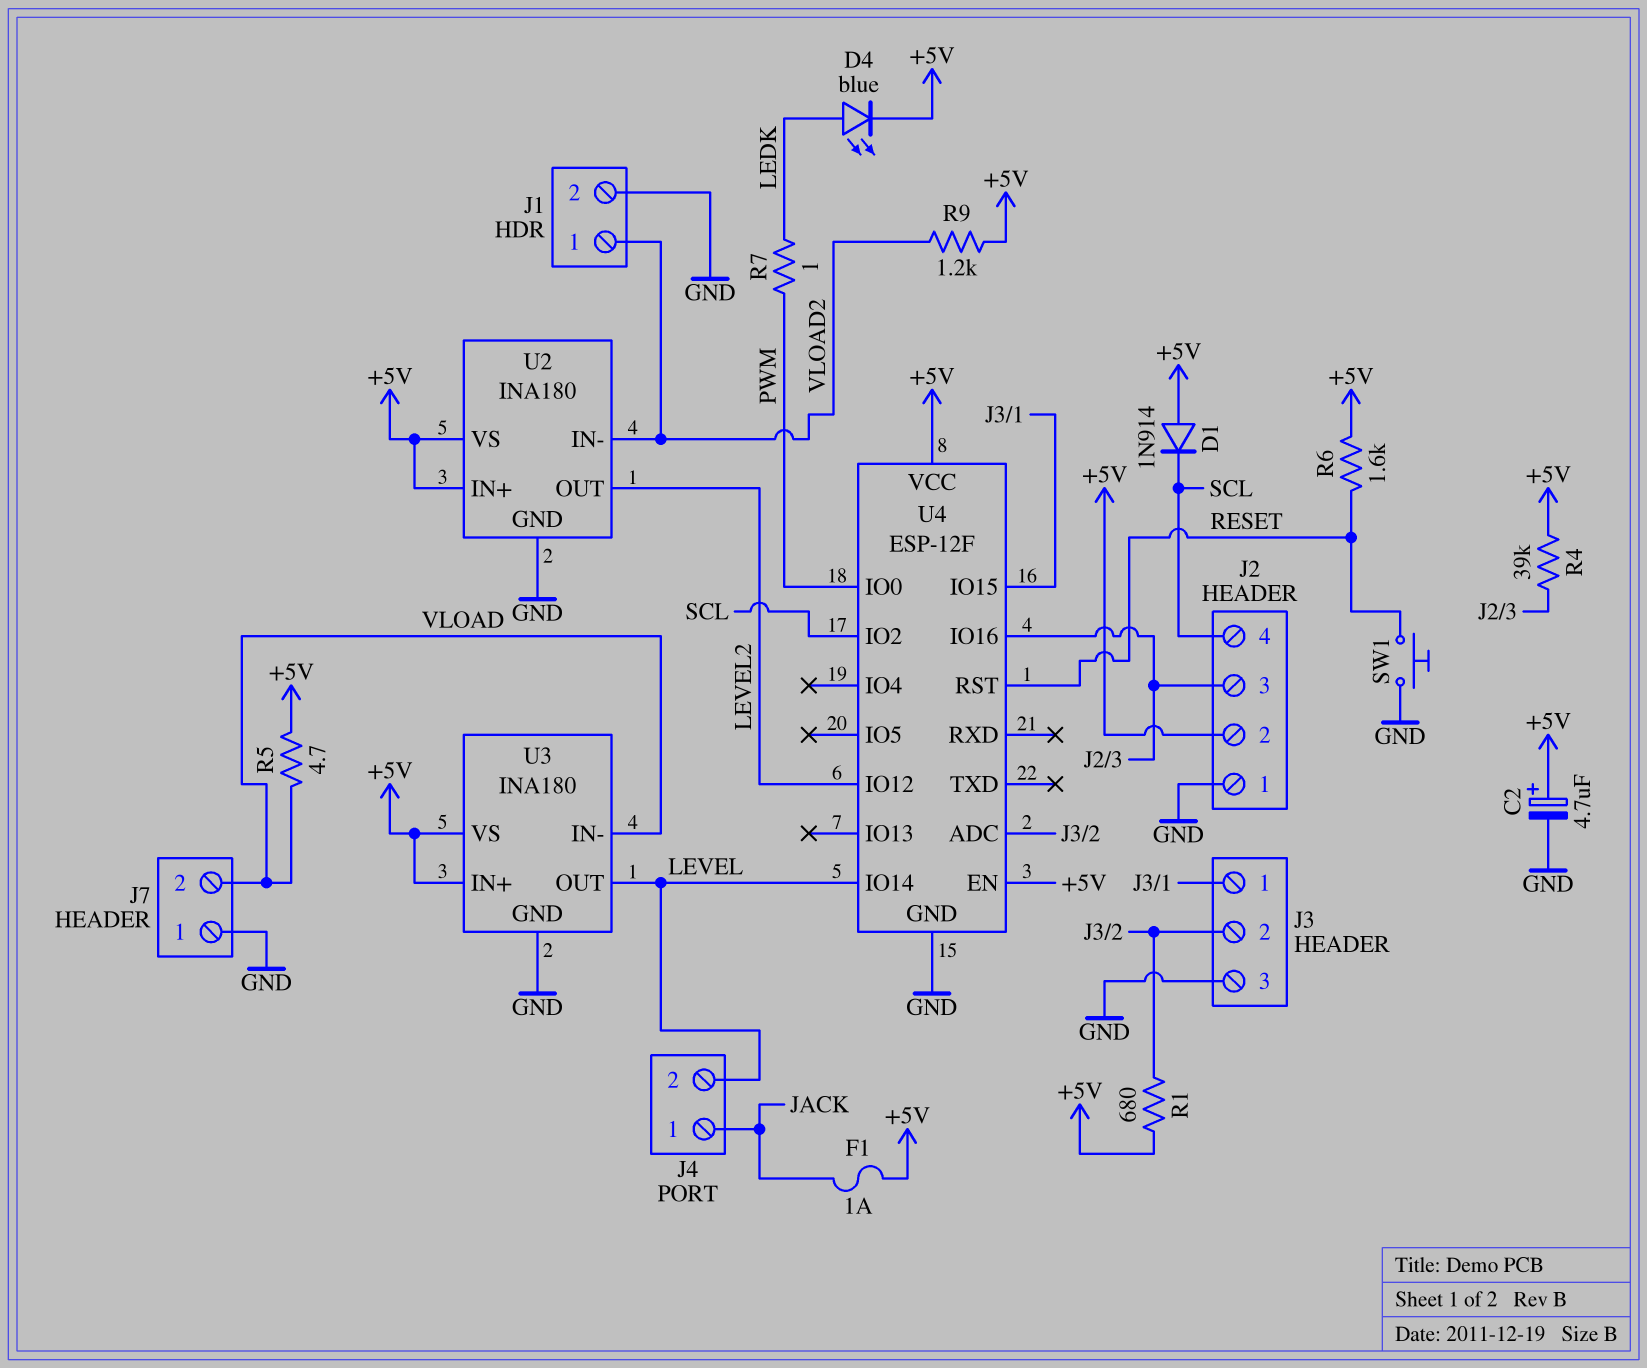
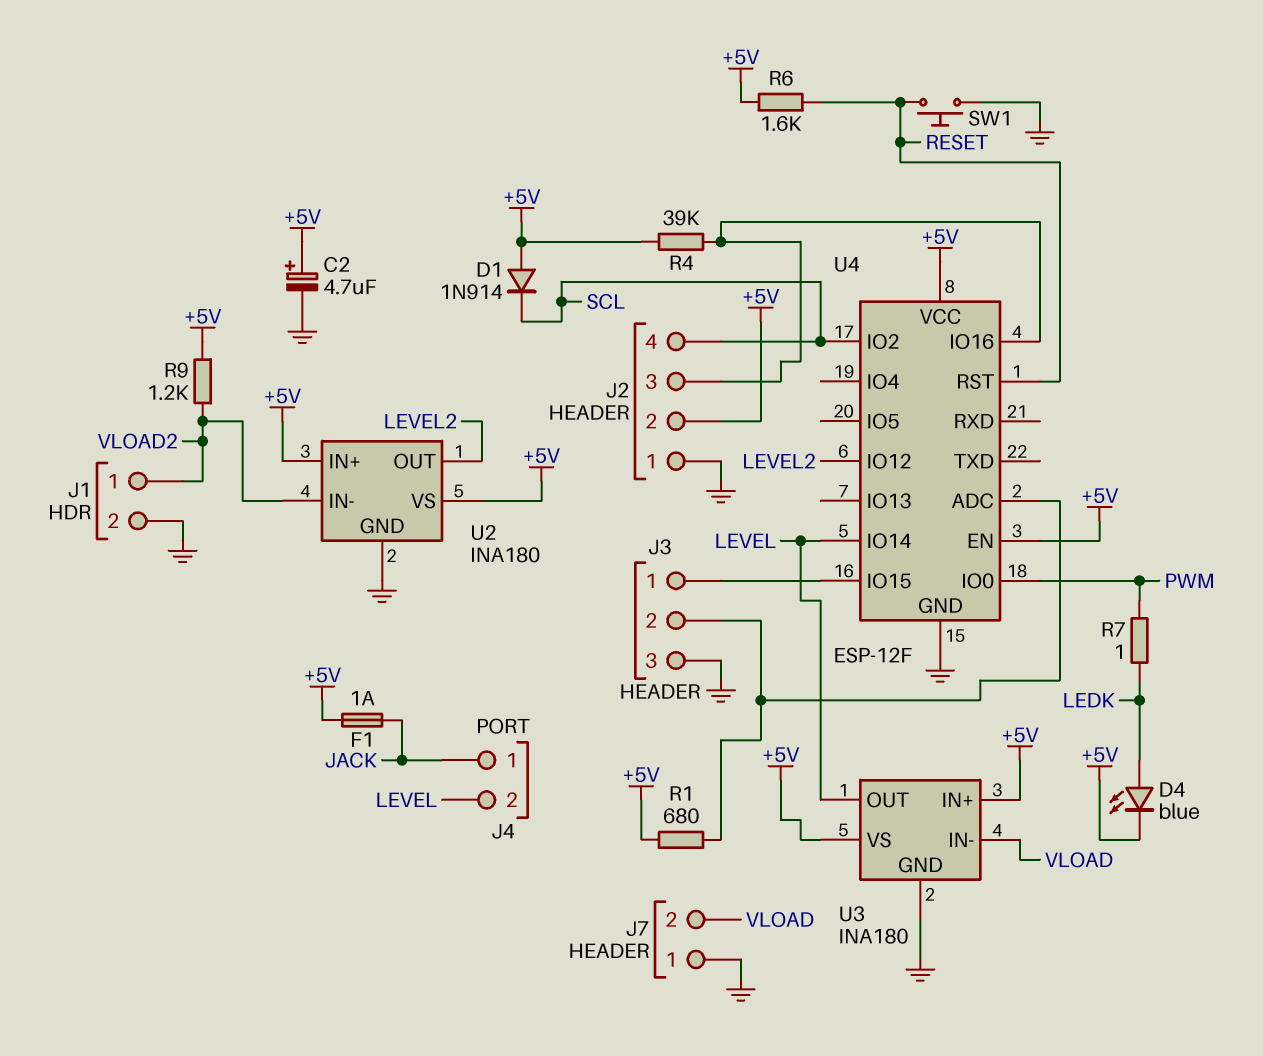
R5: 4.7 (+5V, VLOAD) -> none

